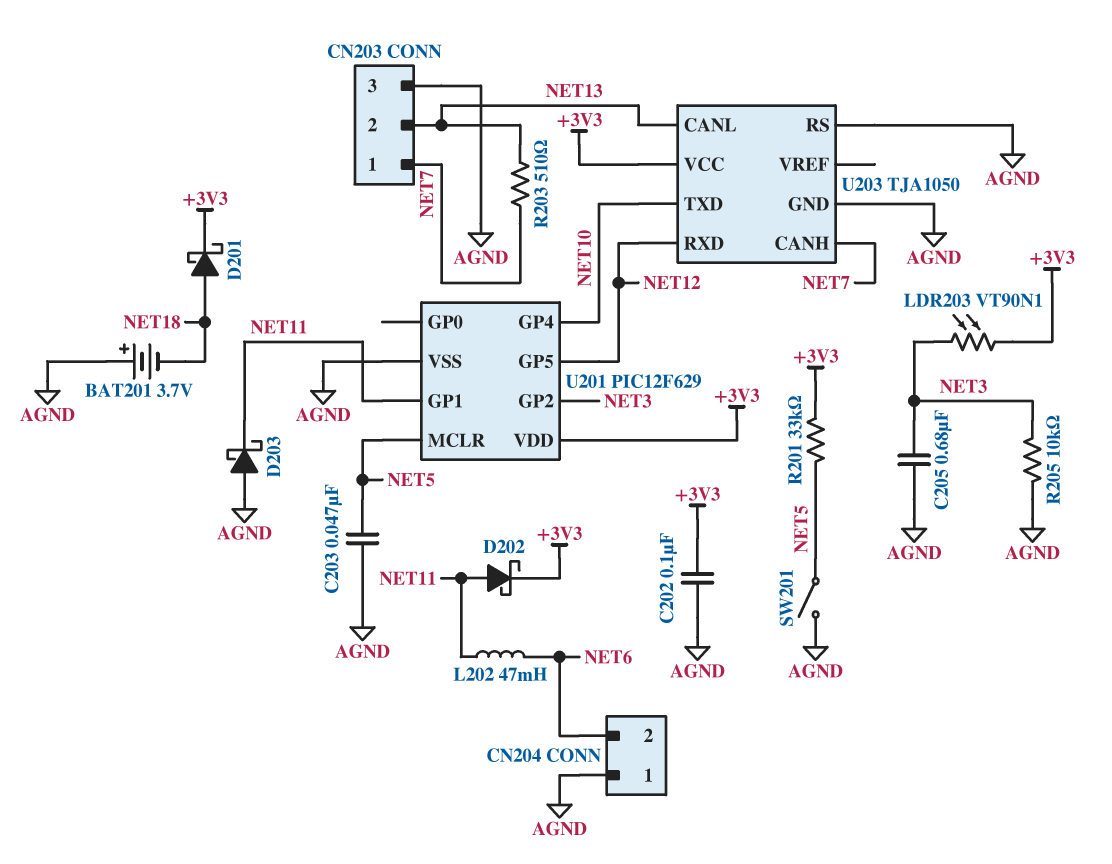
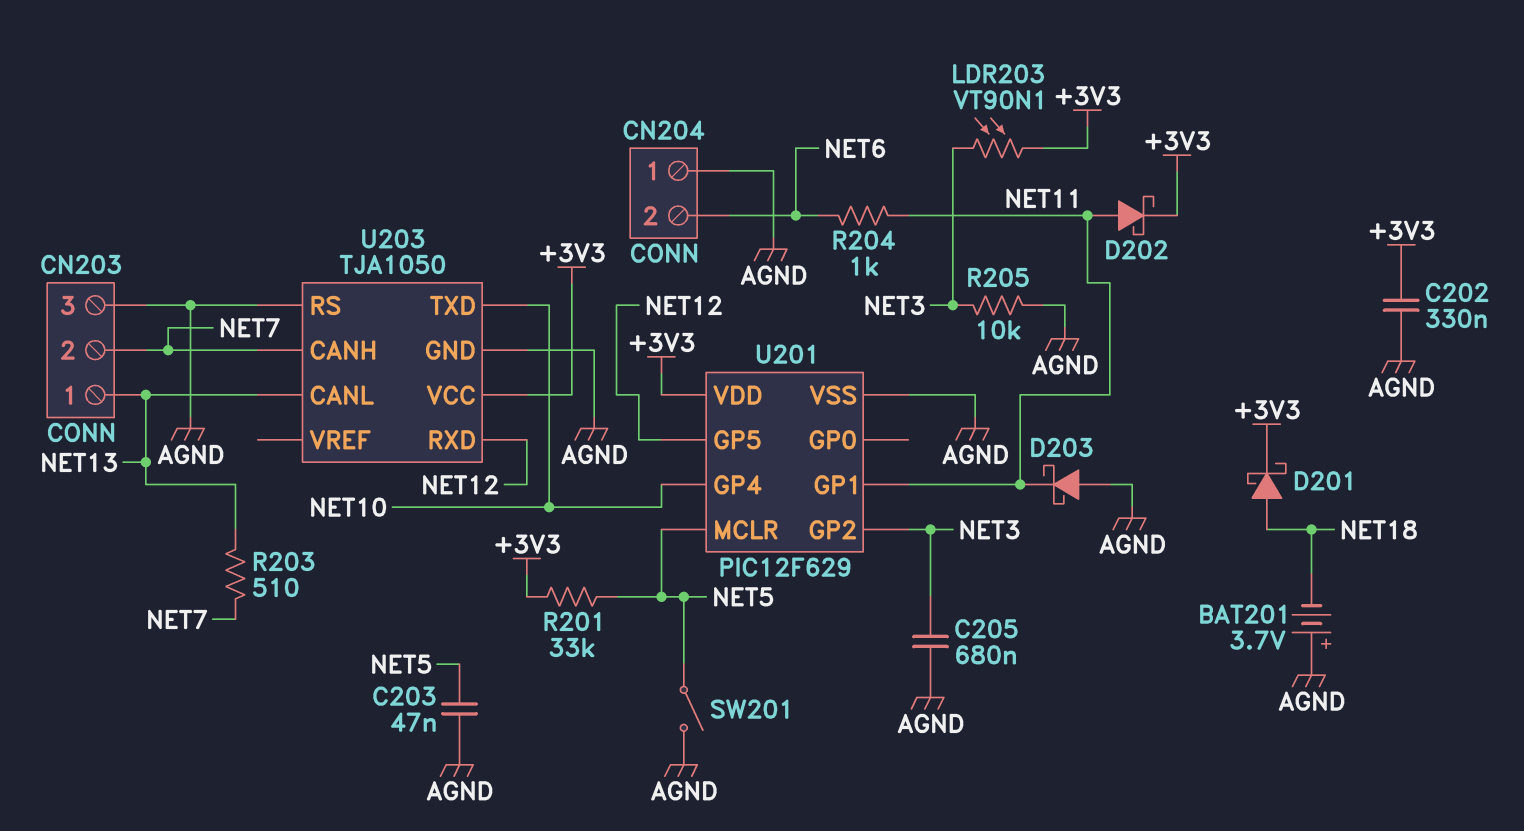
C202: 100nF (+3V3, AGND) -> 330nF (+3V3, AGND)
CN203 pin 1: NET7 -> NET13
CN203 pin 2: NET13 -> NET7
L202: 47mH (NET6, NET11) -> none
R204: none -> 1k (NET6, NET11)

